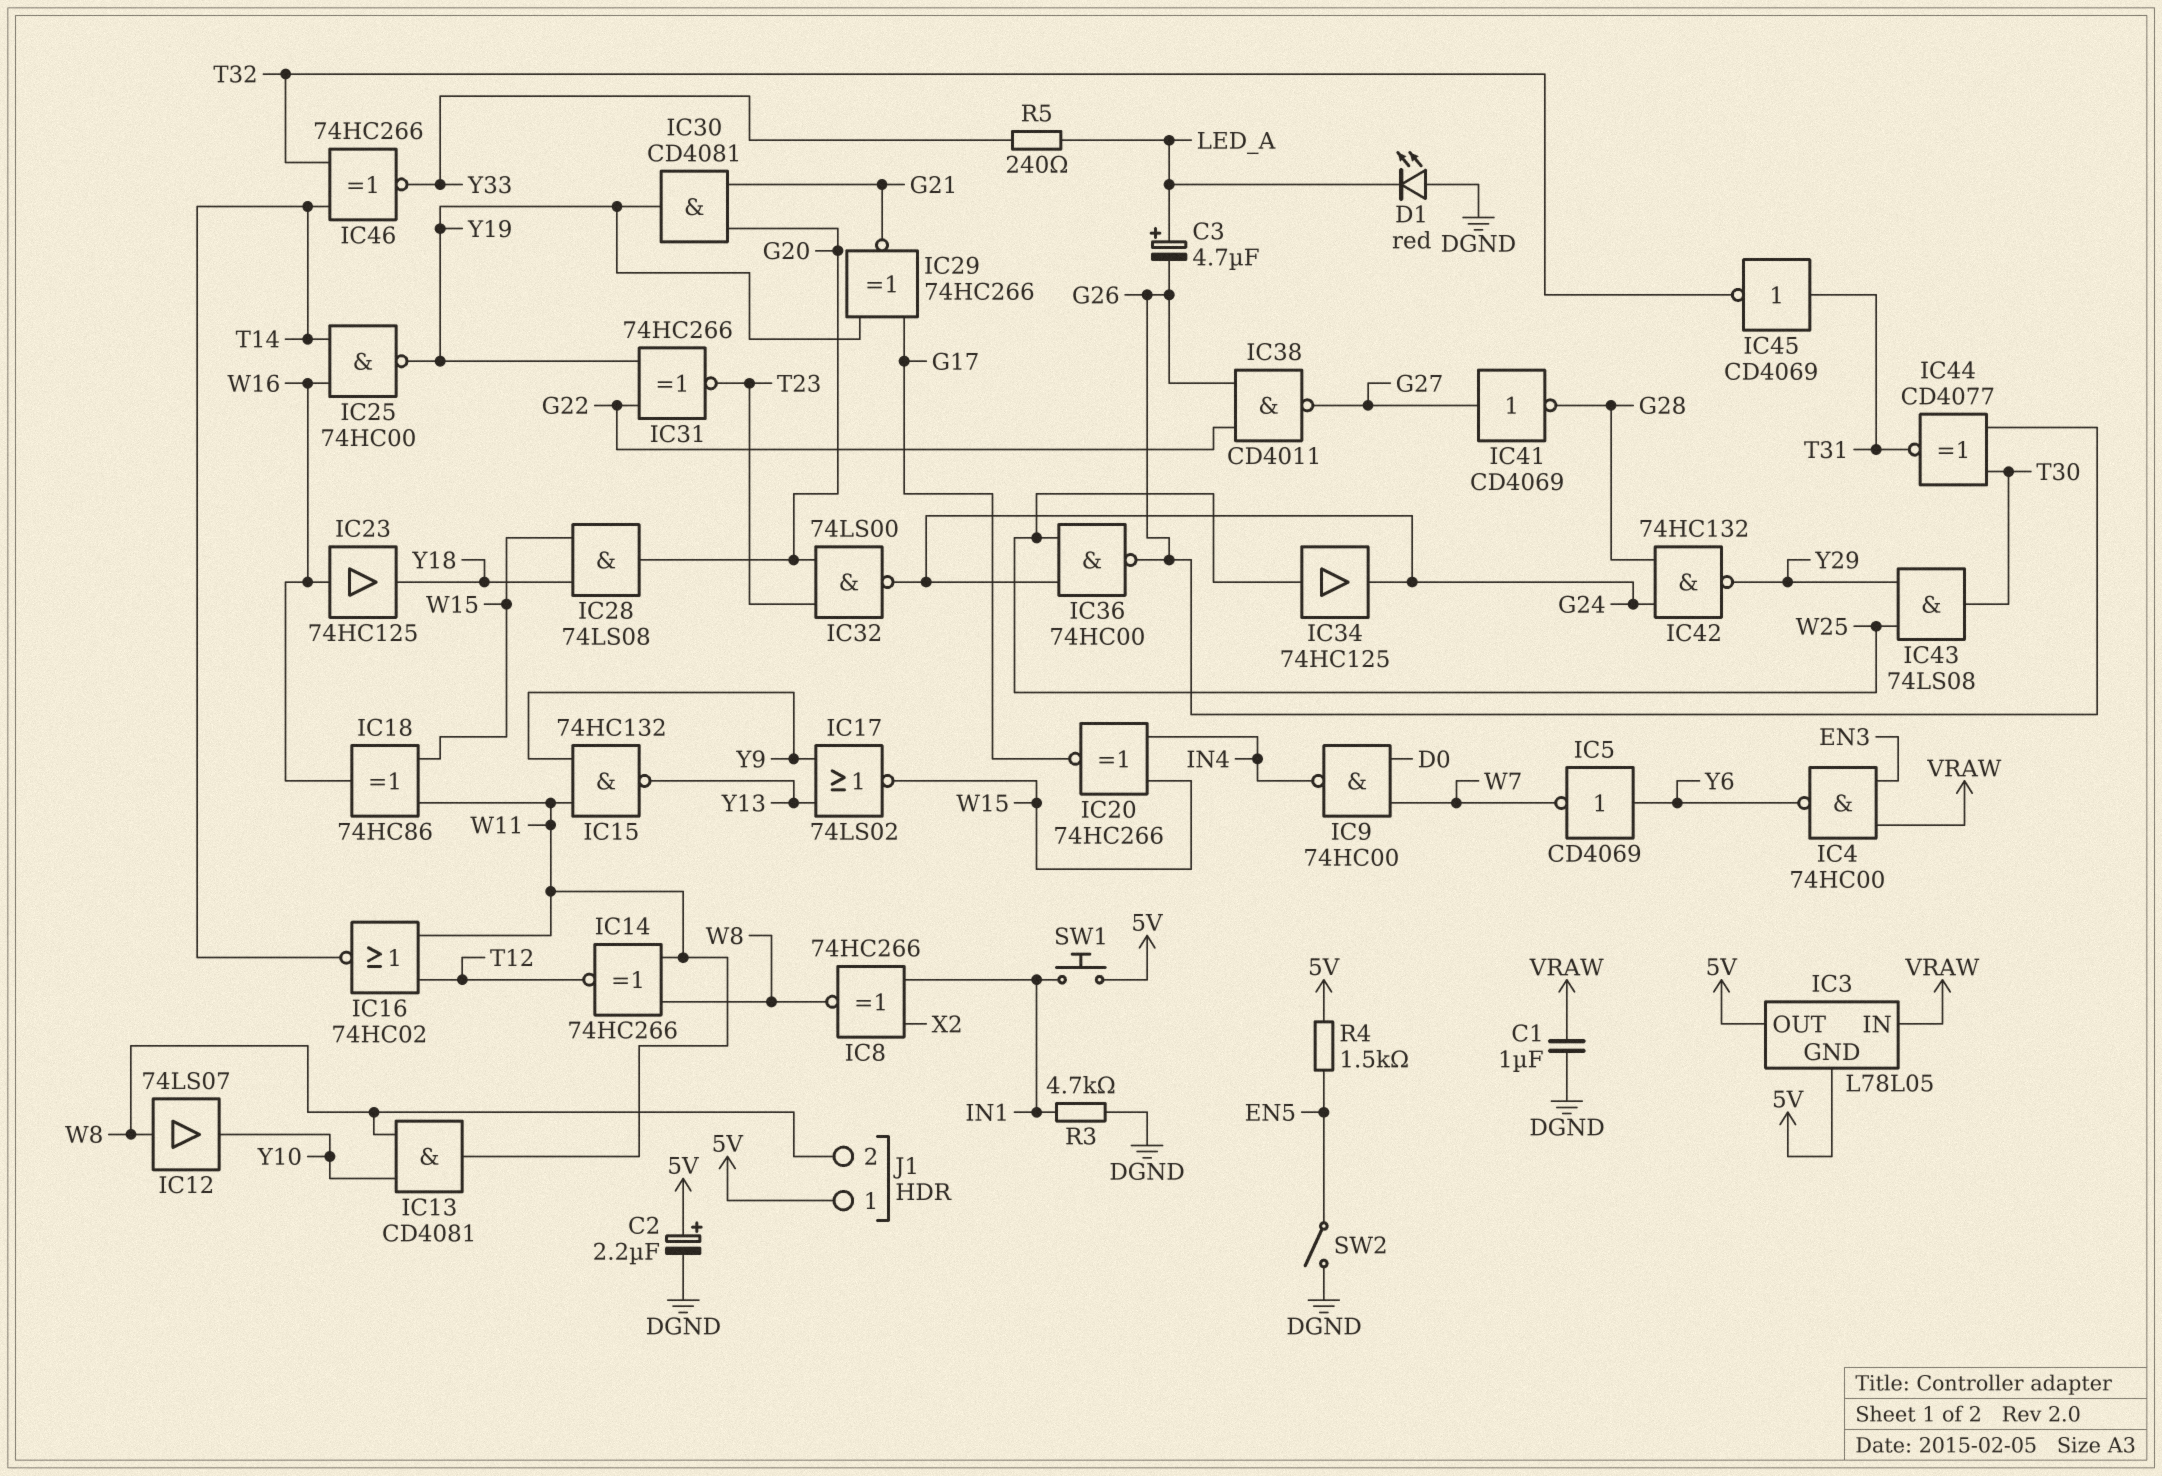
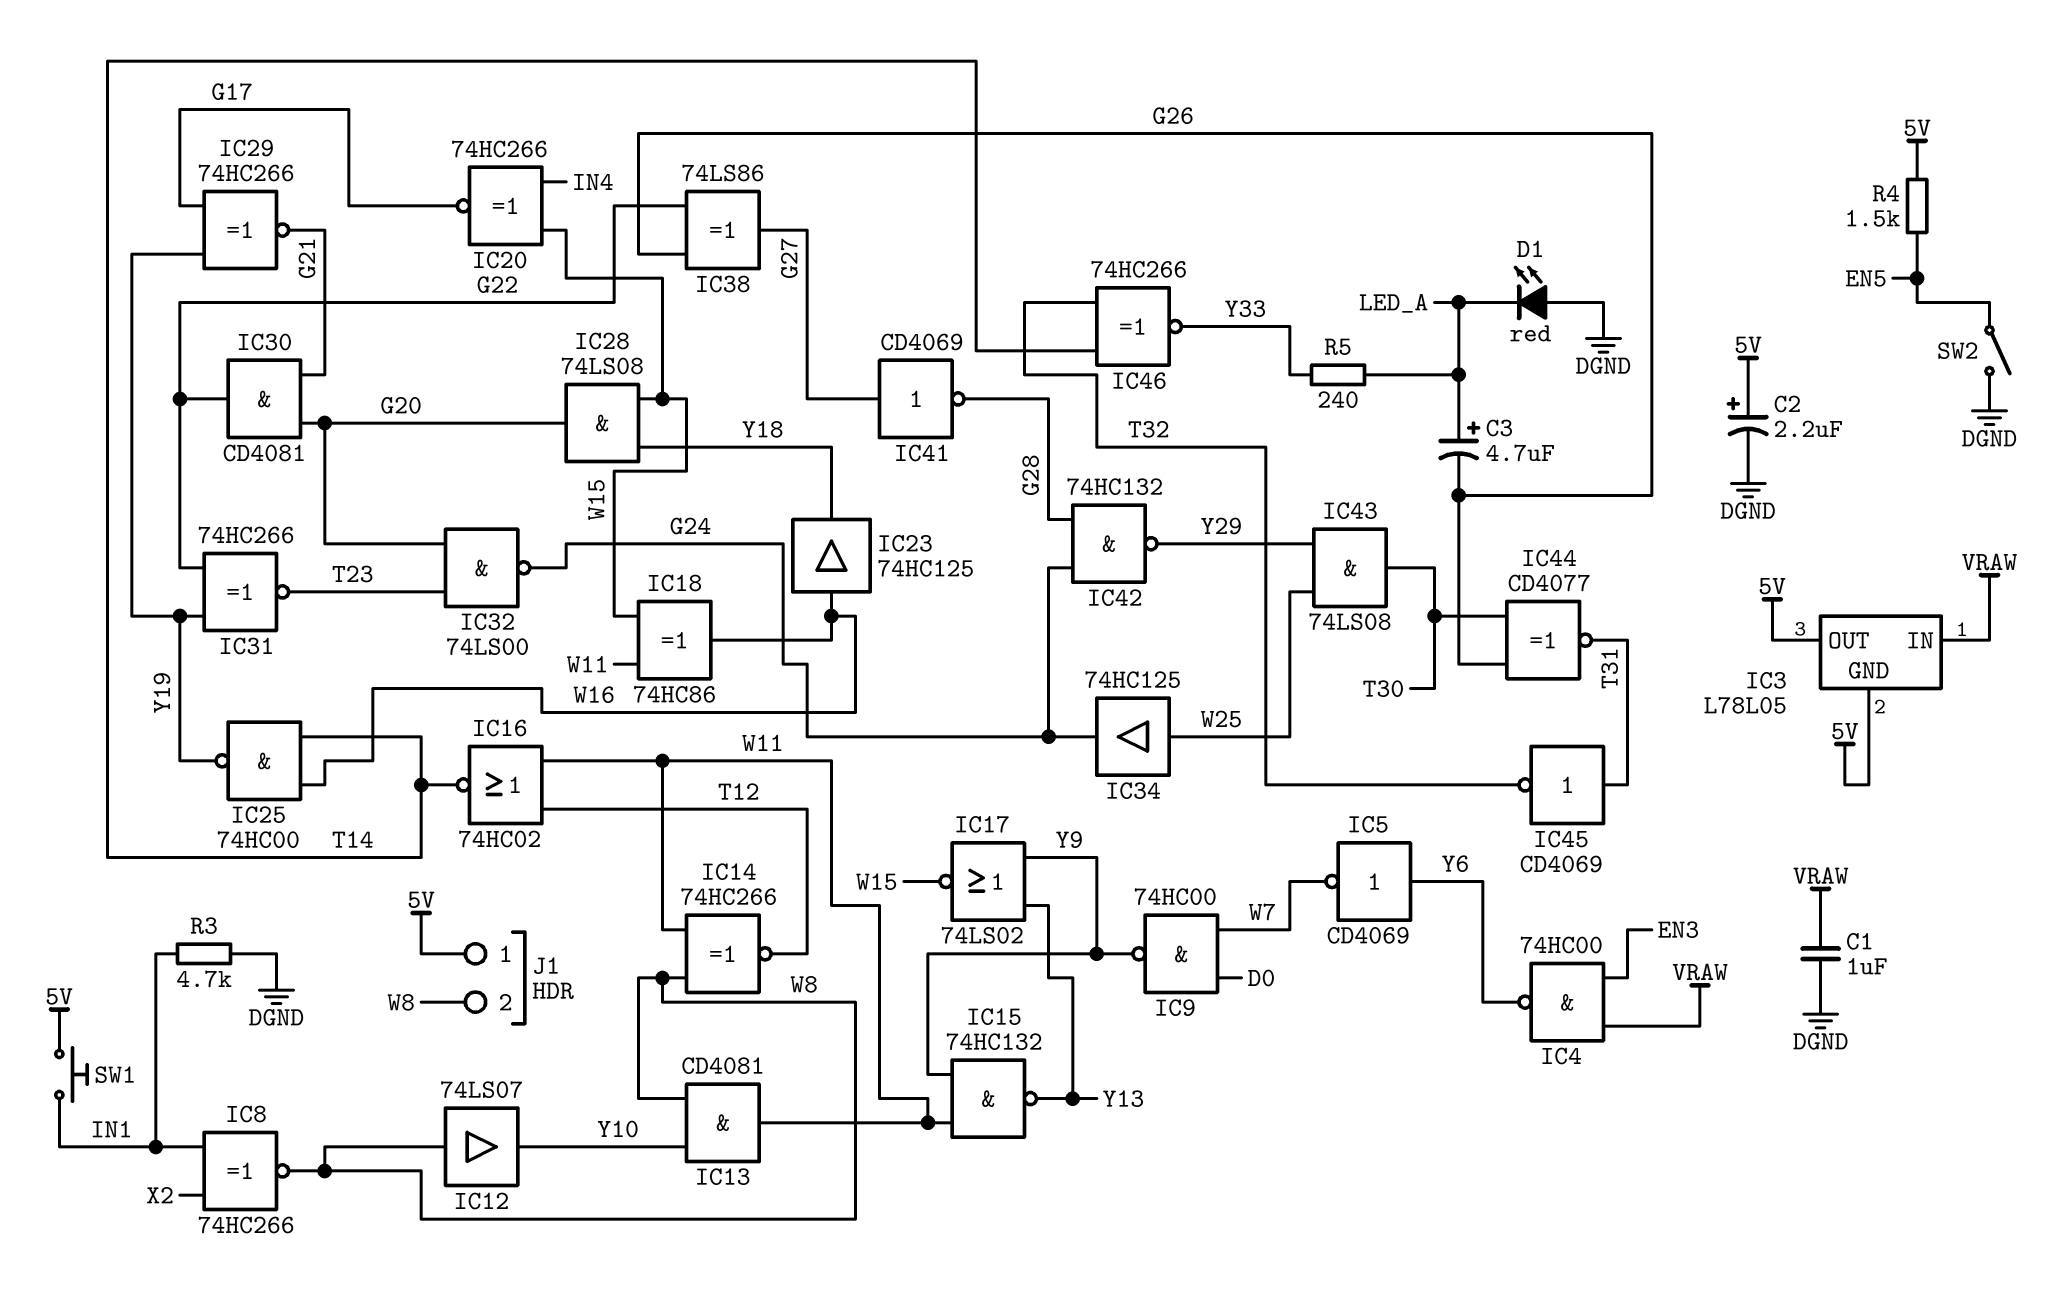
IC9: NAND 74HC00 (in D0, in W7, out IN4) -> NAND 74HC00 (in D0, in W7, out Y9)
IC30: AND CD4081 (in G20, in G21, out Y19) -> AND CD4081 (in G20, in G21, out G22)
IC36: NAND 74HC00 (in G24, in W25, out G26) -> none
IC38: NAND CD4011 (in G22, in G26, out G27) -> XOR 74LS86 (in G22, in G26, out G27)

